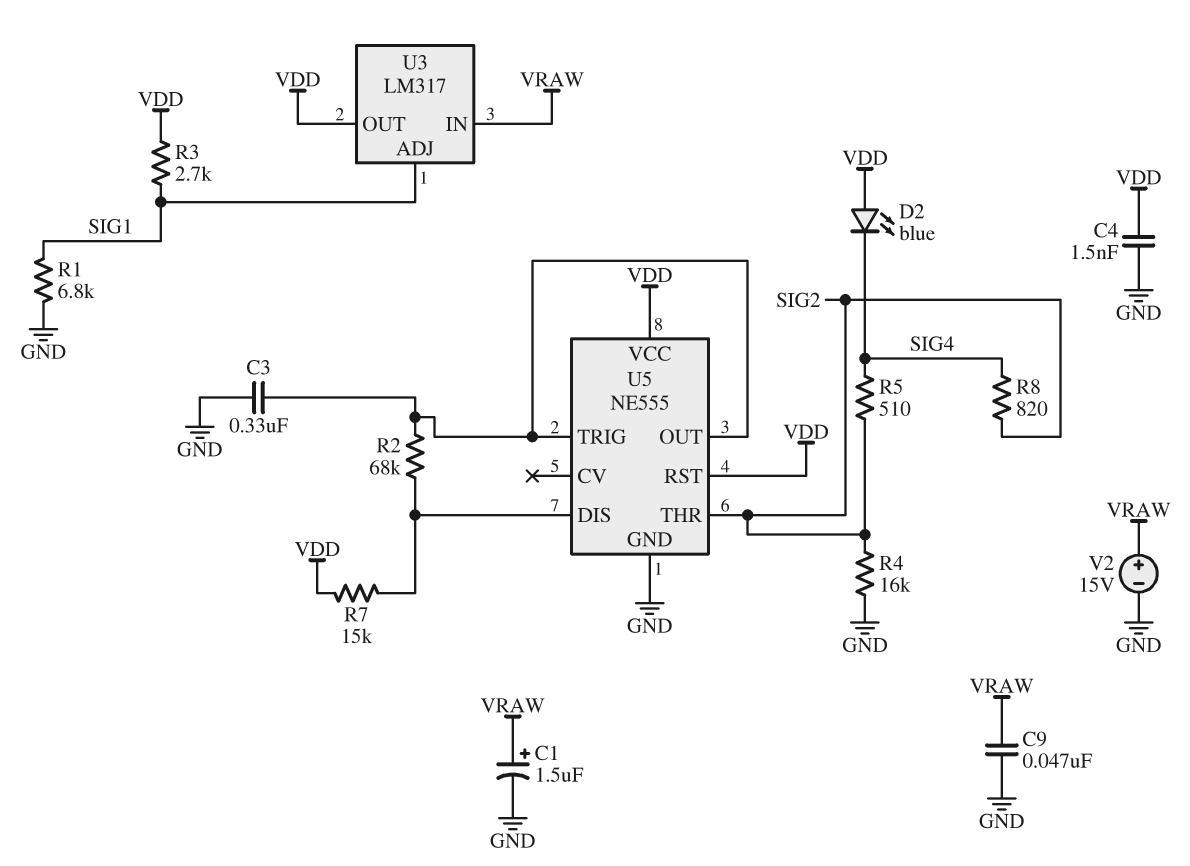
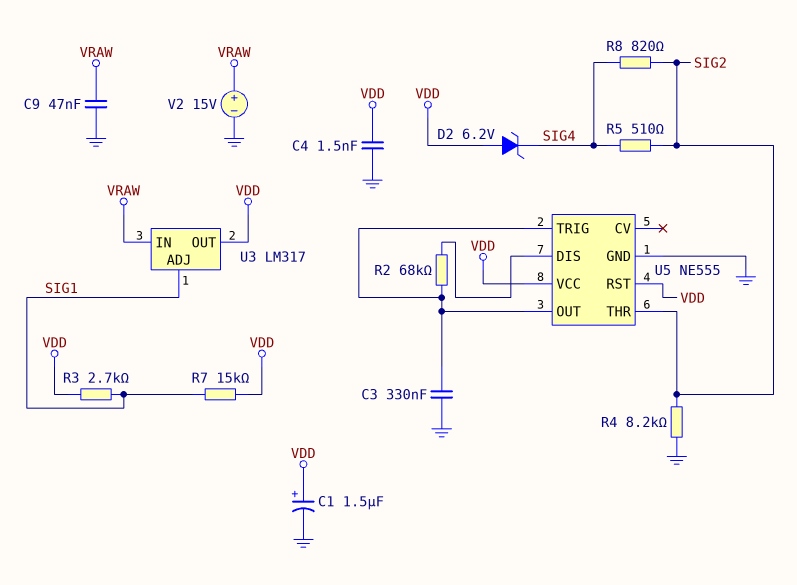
C1: 1.5uF (plus VRAW, minus GND) -> 1.5uF (plus VDD, minus GND)
D2: LED blue (A VDD, K SIG4) -> zener 6.2V (A VDD, K SIG4)
R1: 6.8k (GND, SIG1) -> none
R4: 16k (GND, SIG2) -> 8.2k (GND, SIG2)
R7: 15k (U5/DIS, VDD) -> 15k (SIG1, VDD)

